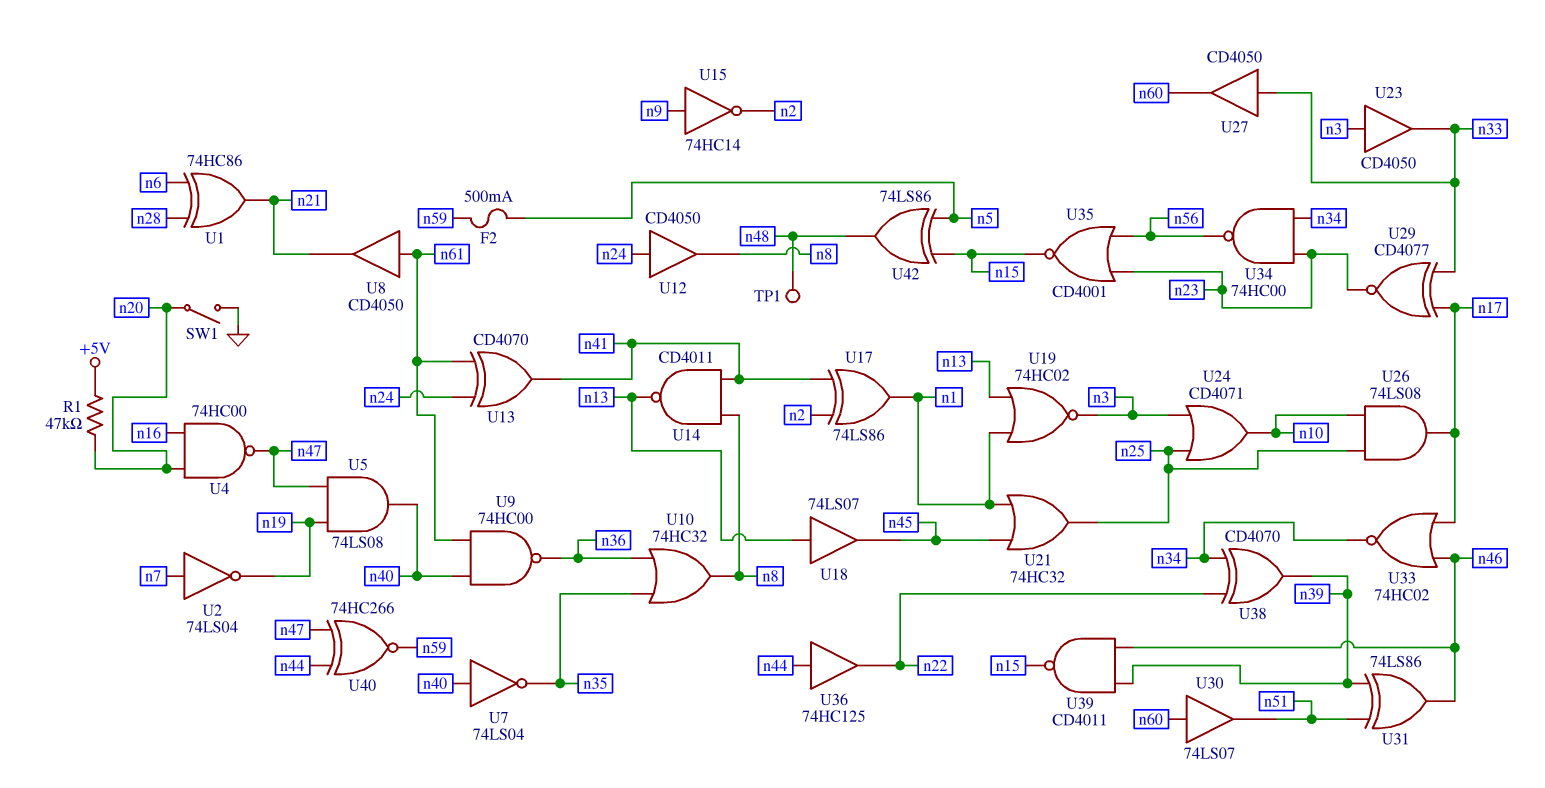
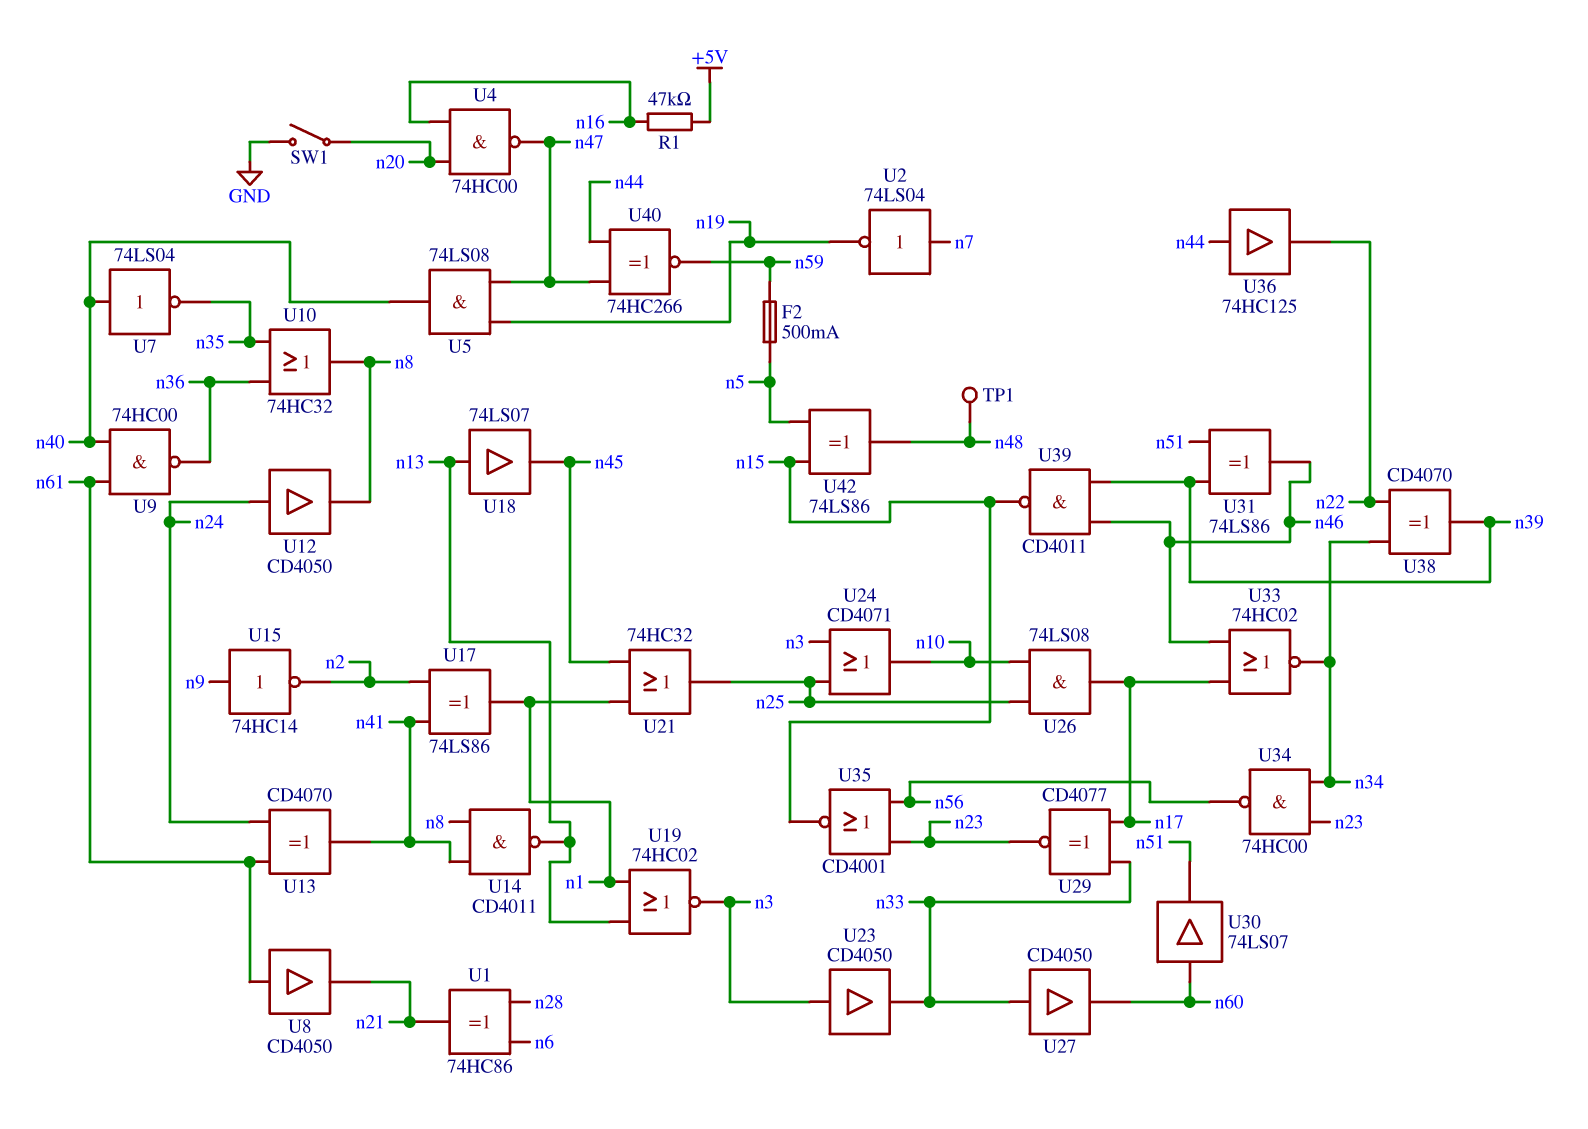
R1: 47k (+5V, n20) -> 47k (+5V, n16)

